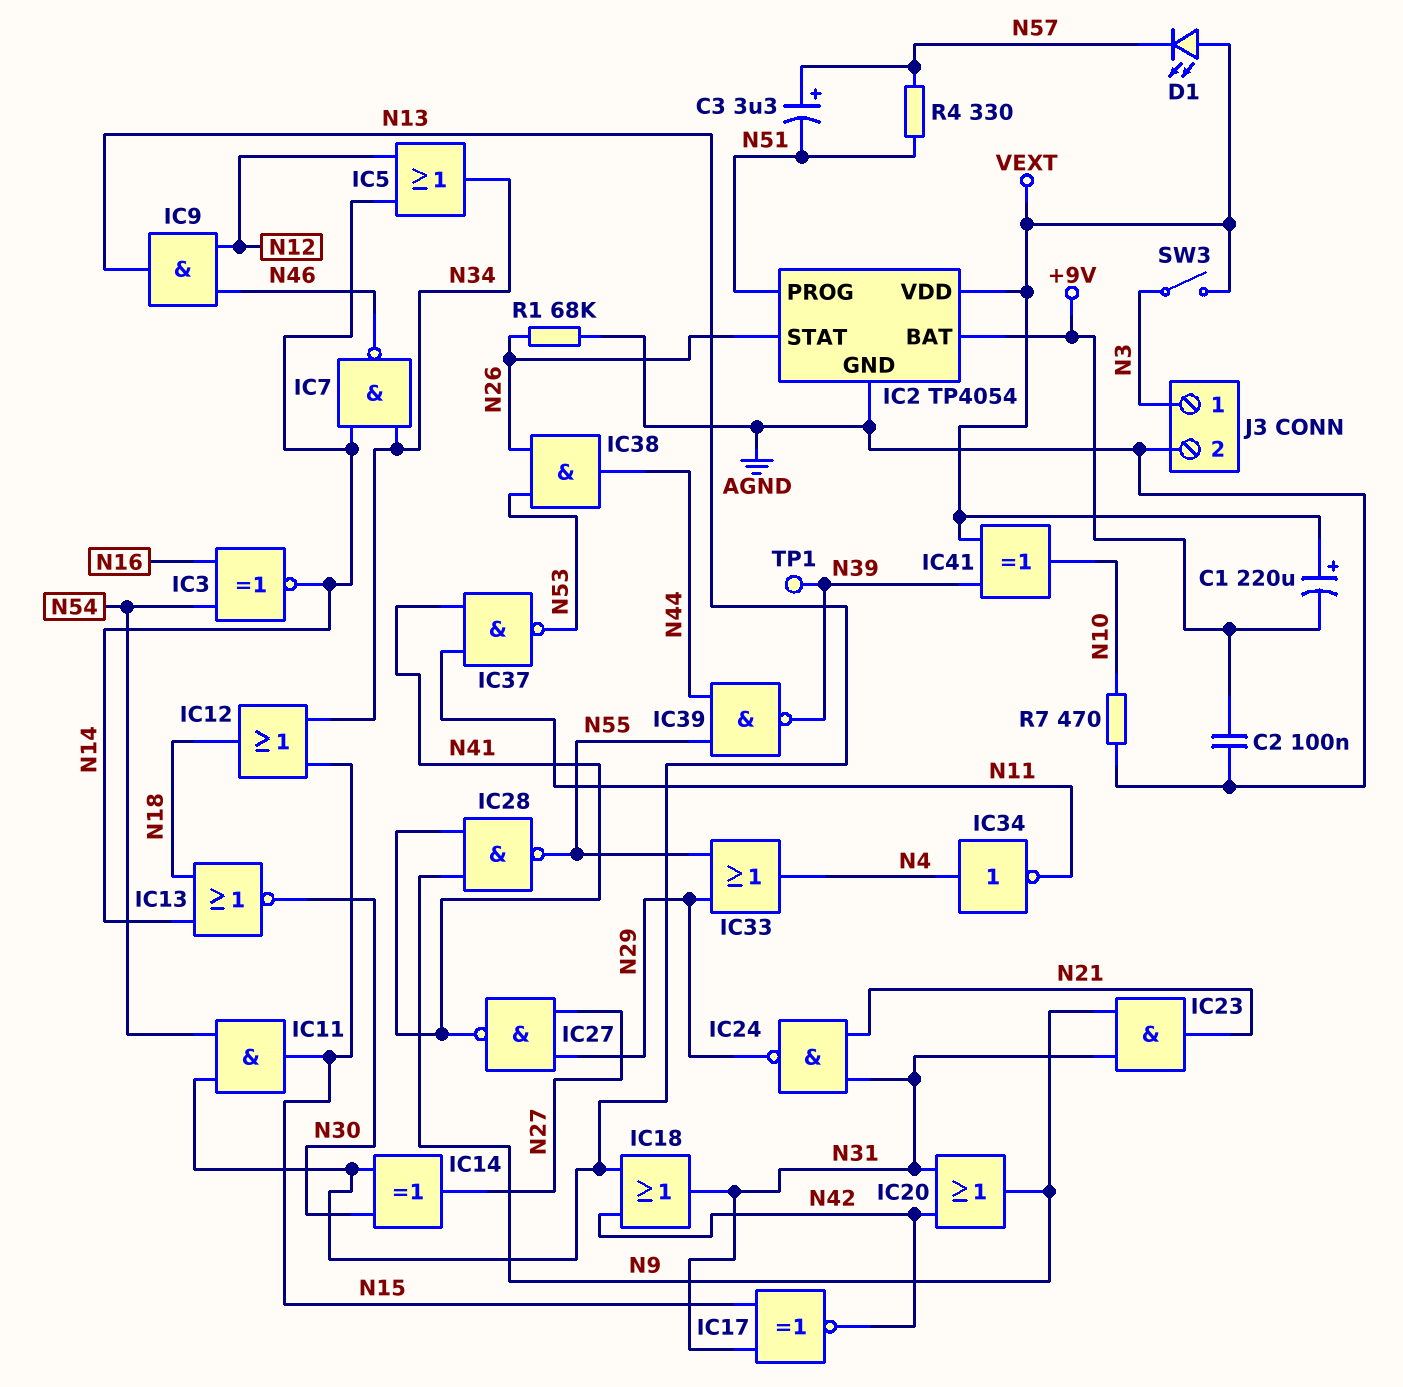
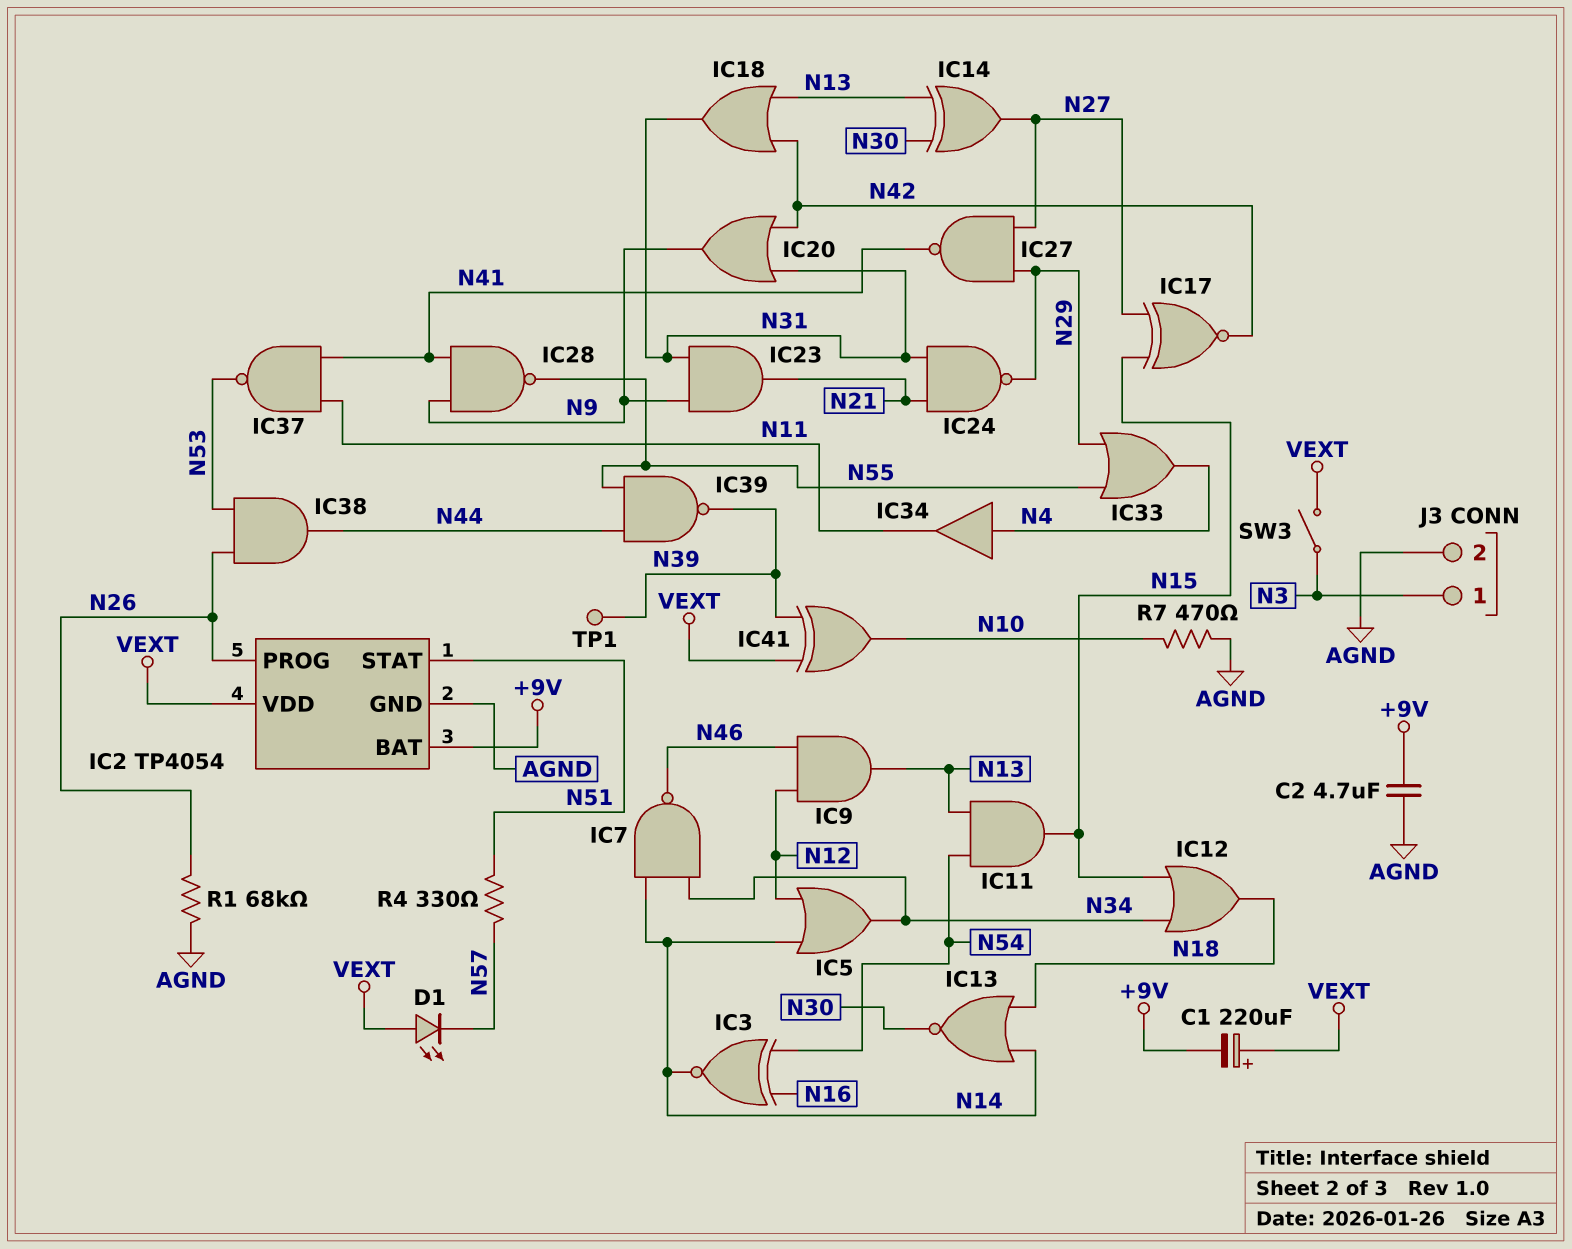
C2: 100nF (+9V, AGND) -> 4.7uF (+9V, AGND)
C3: 3.3uF (plus N57, minus N51) -> none
IC2 pin PROG: N51 -> N26
IC2 pin STAT: N26 -> N51
IC17: XNOR (in N15, in N31, out N42) -> XNOR (in N15, in N27, out N42)
IC34: NOT (in N4, out N11) -> buffer (in N4, out N11)

